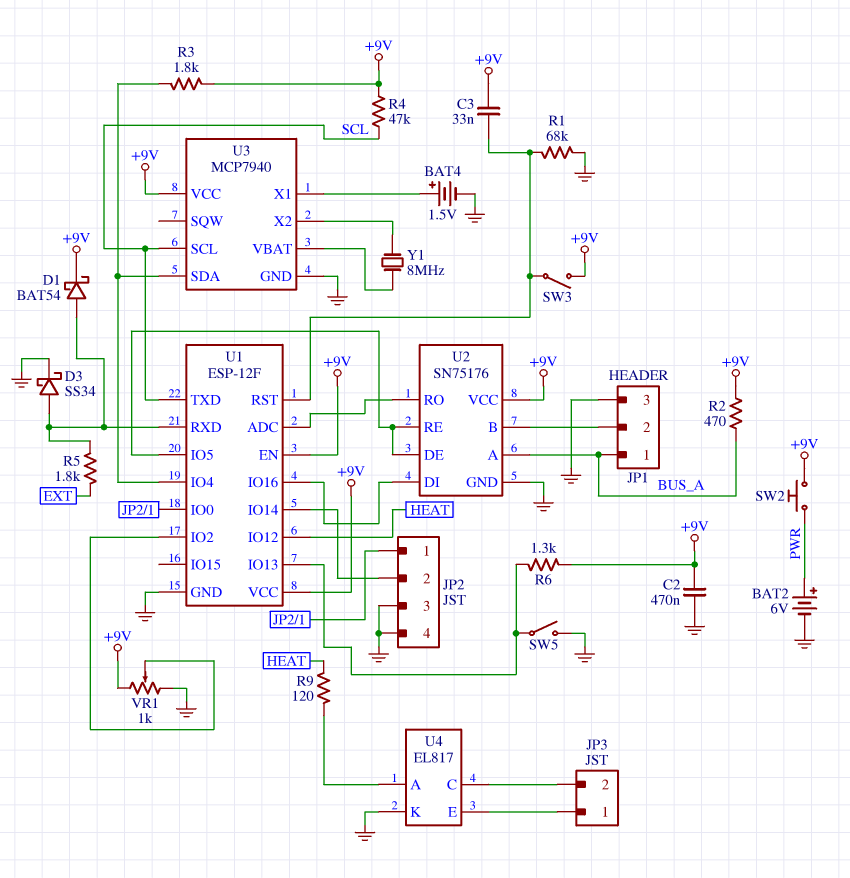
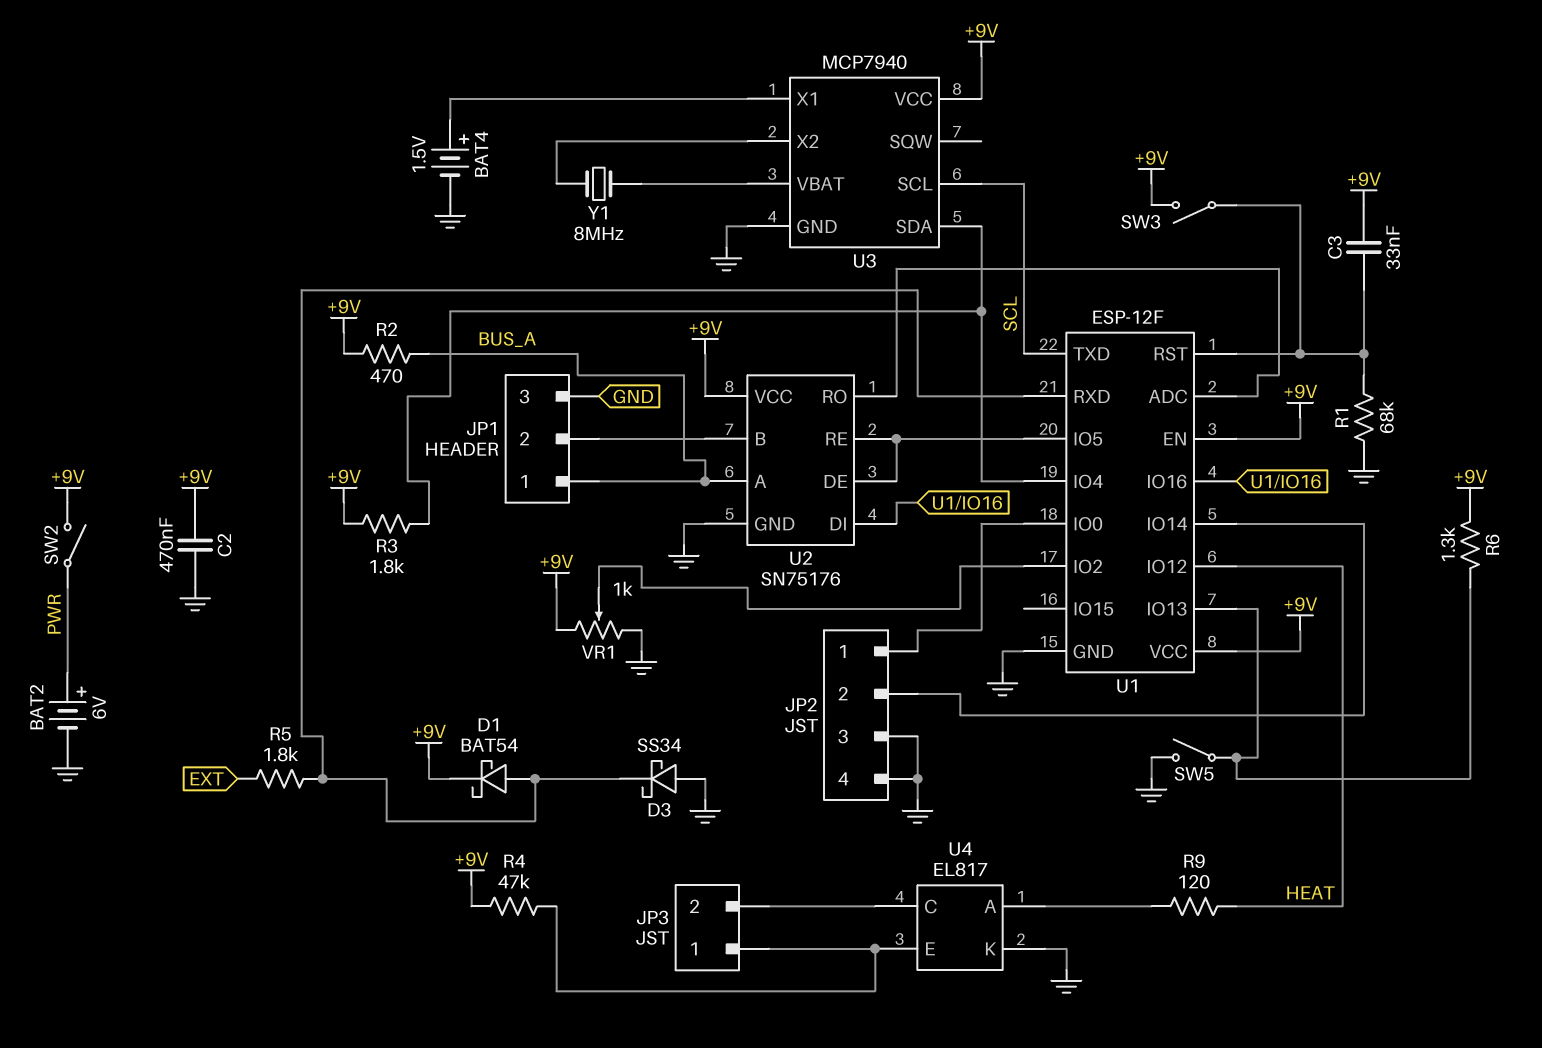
D3: schottky SS34 (A U1/RXD, K GND) -> schottky SS34 (A GND, K U1/RXD)
R4: 47k (+9V, SCL) -> 47k (+9V, JP3/1)
SW2: button (+9V, PWR) -> switch (+9V, PWR)

